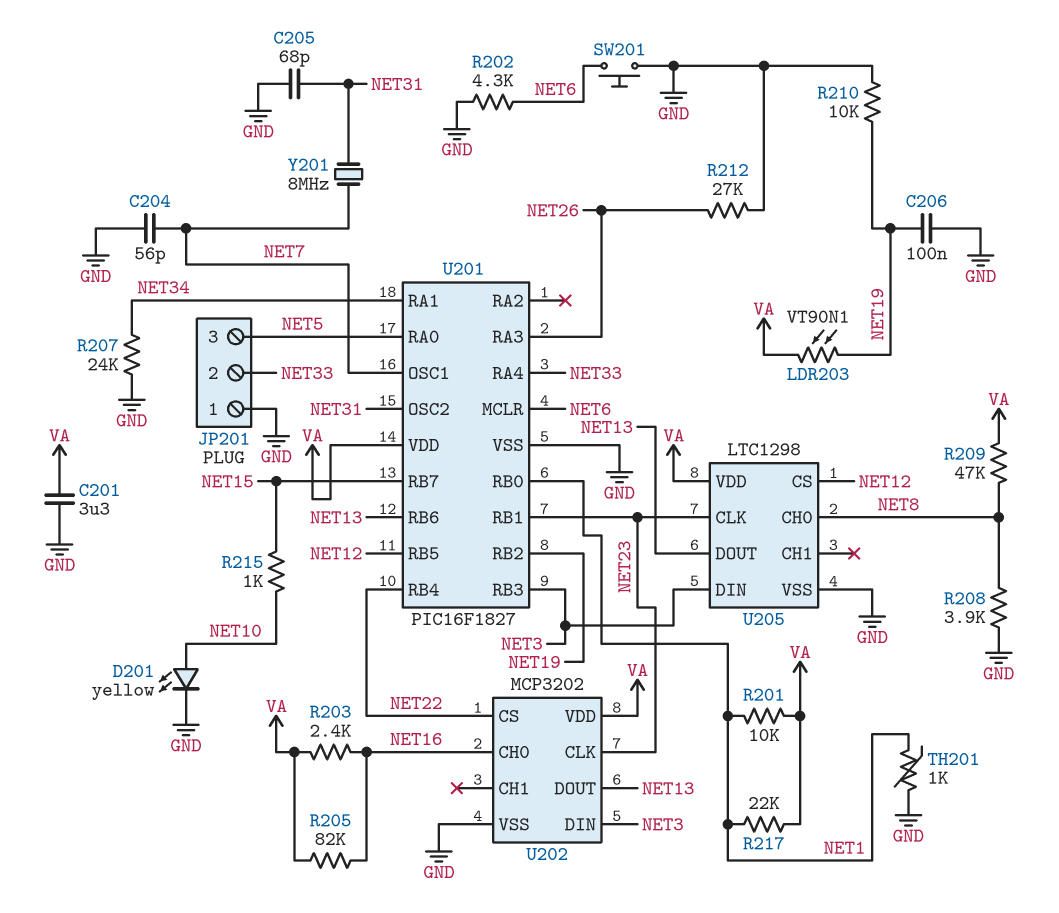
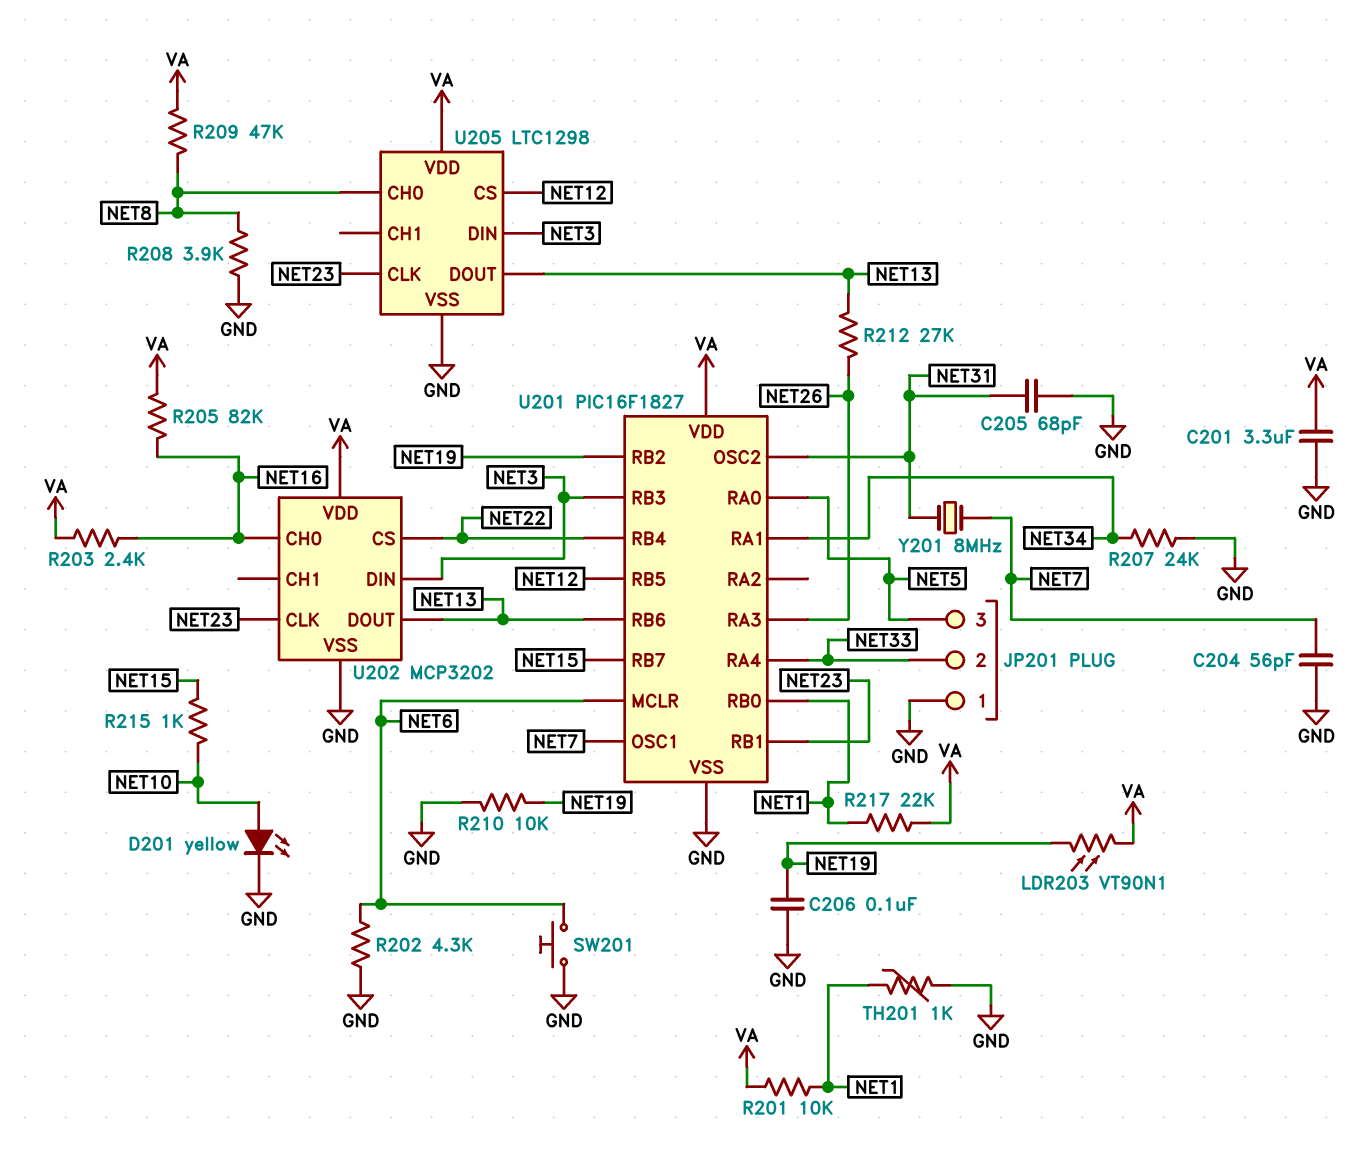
R212: 27k (GND, NET26) -> 27k (NET13, NET26)

